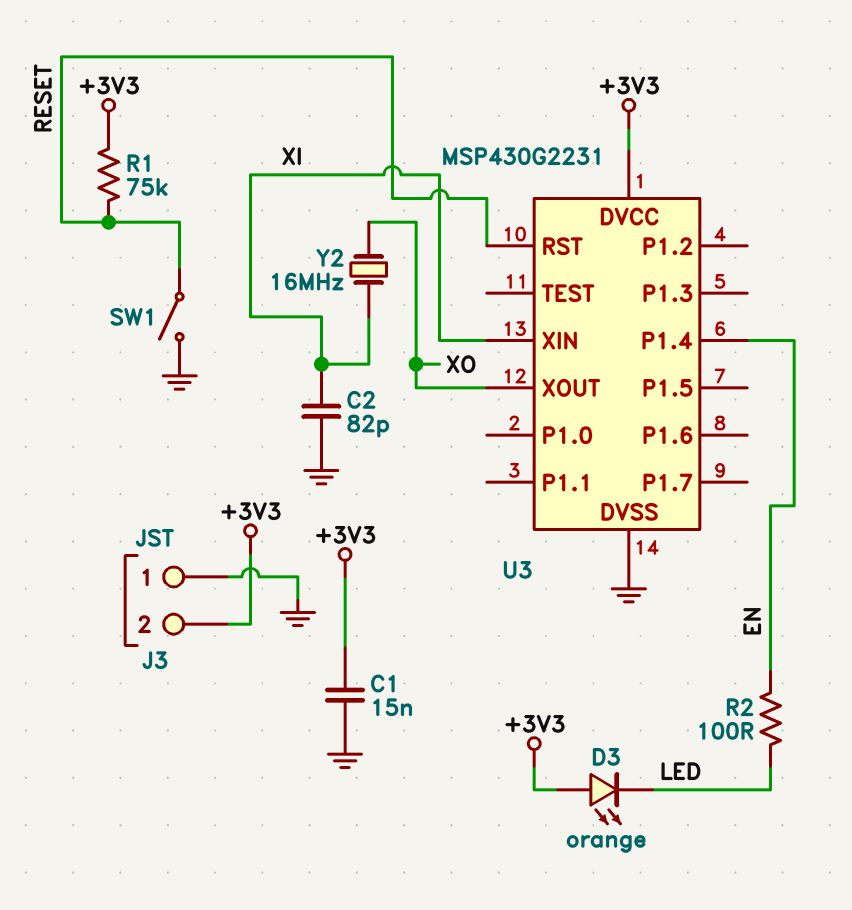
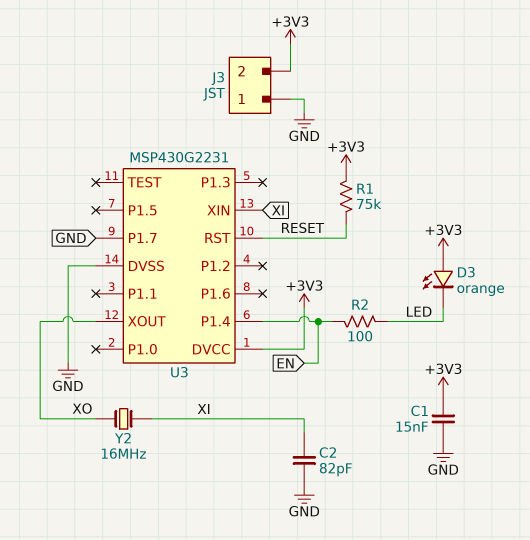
SW1: switch (GND, RESET) -> none
U3 pin P1.7: none -> GND

